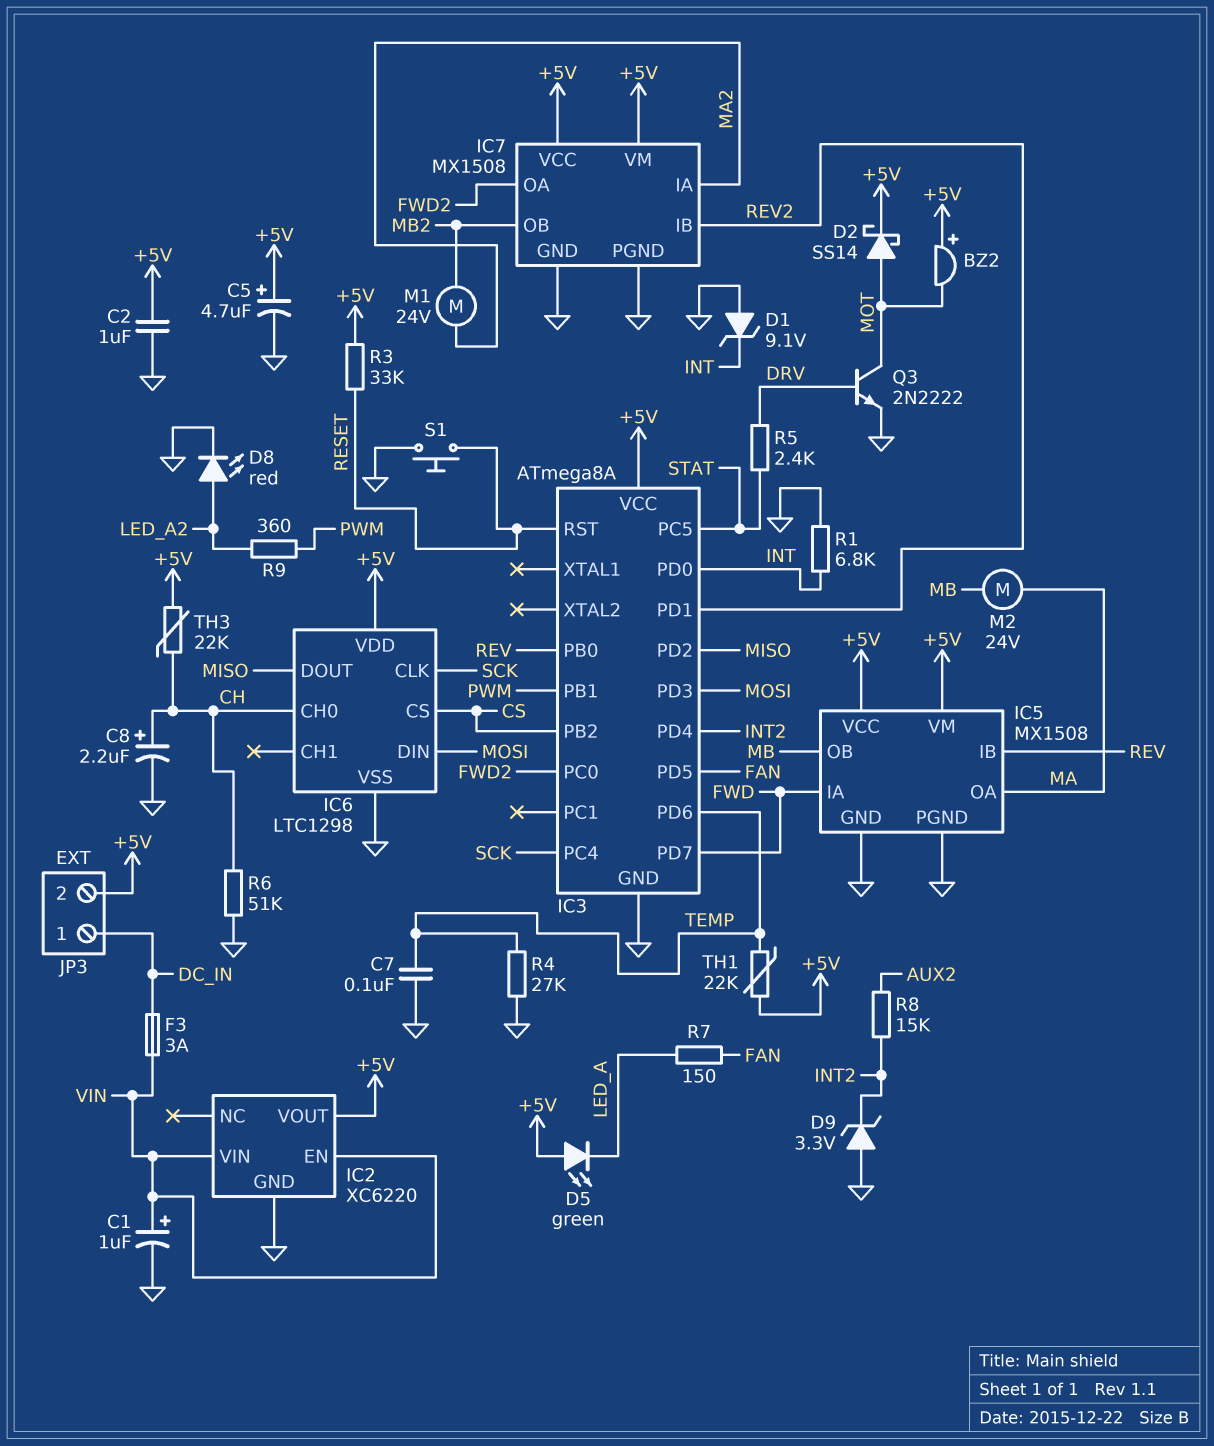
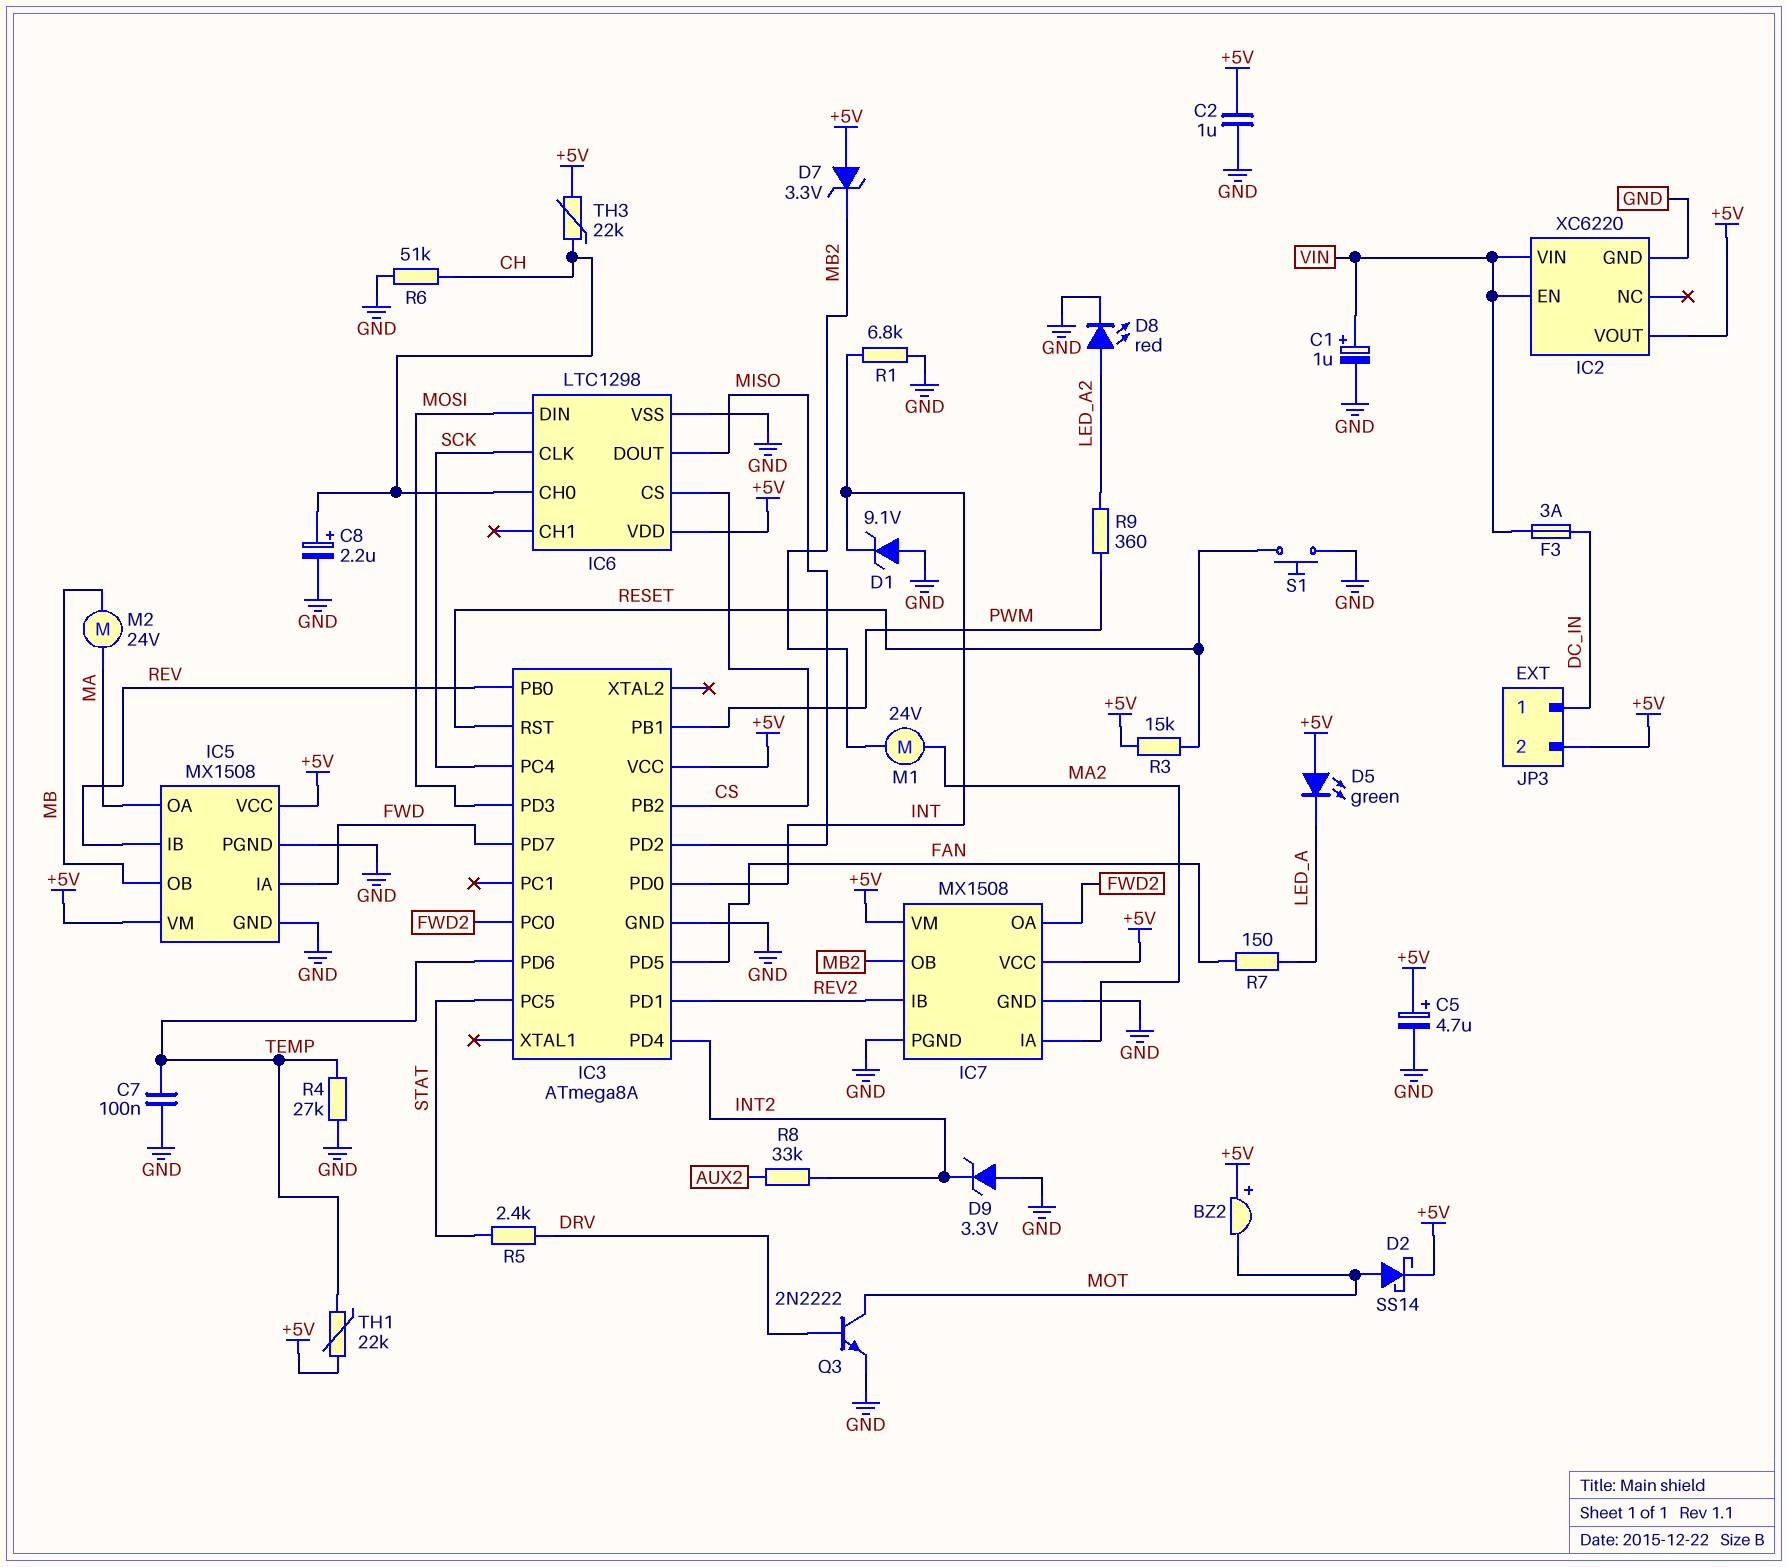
D7: none -> zener 3.3V (A +5V, K MB2)
R3: 33k (+5V, RESET) -> 15k (+5V, RESET)
R8: 15k (AUX2, INT2) -> 33k (AUX2, INT2)

